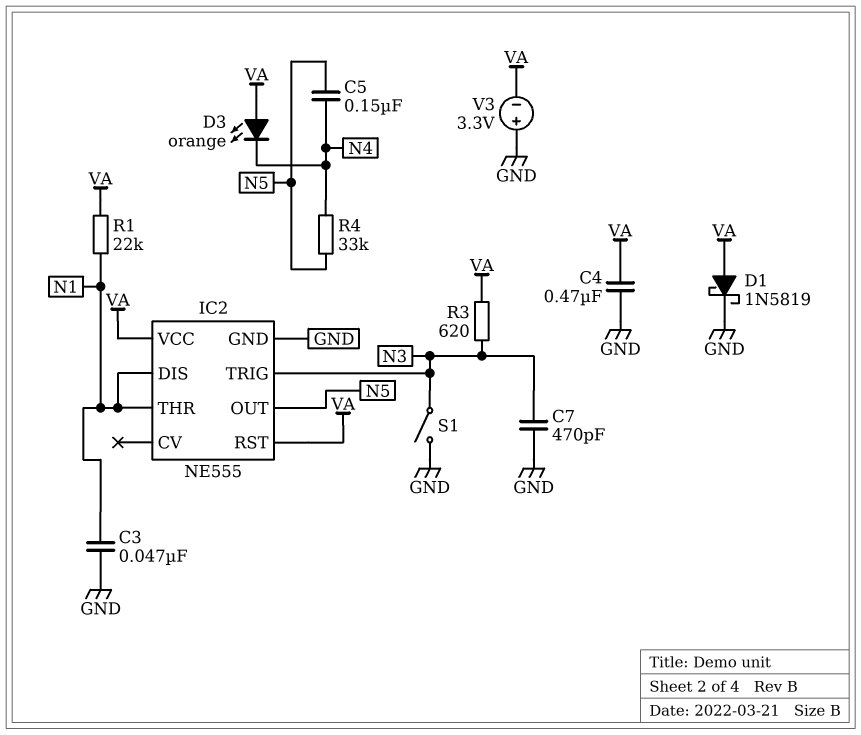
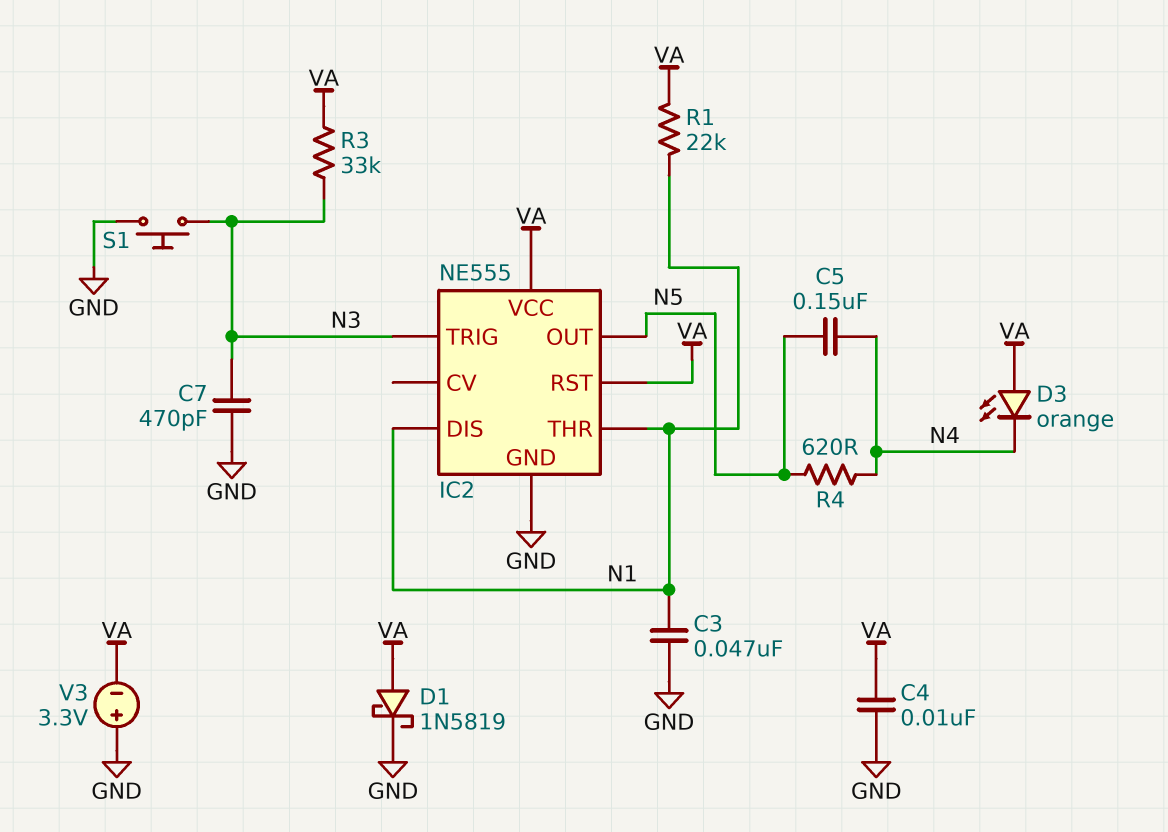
C4: 470nF (GND, VA) -> 10nF (GND, VA)
R3: 620 (N3, VA) -> 33k (N3, VA)
R4: 33k (N4, N5) -> 620 (N4, N5)
S1: switch (GND, N3) -> button (GND, N3)

